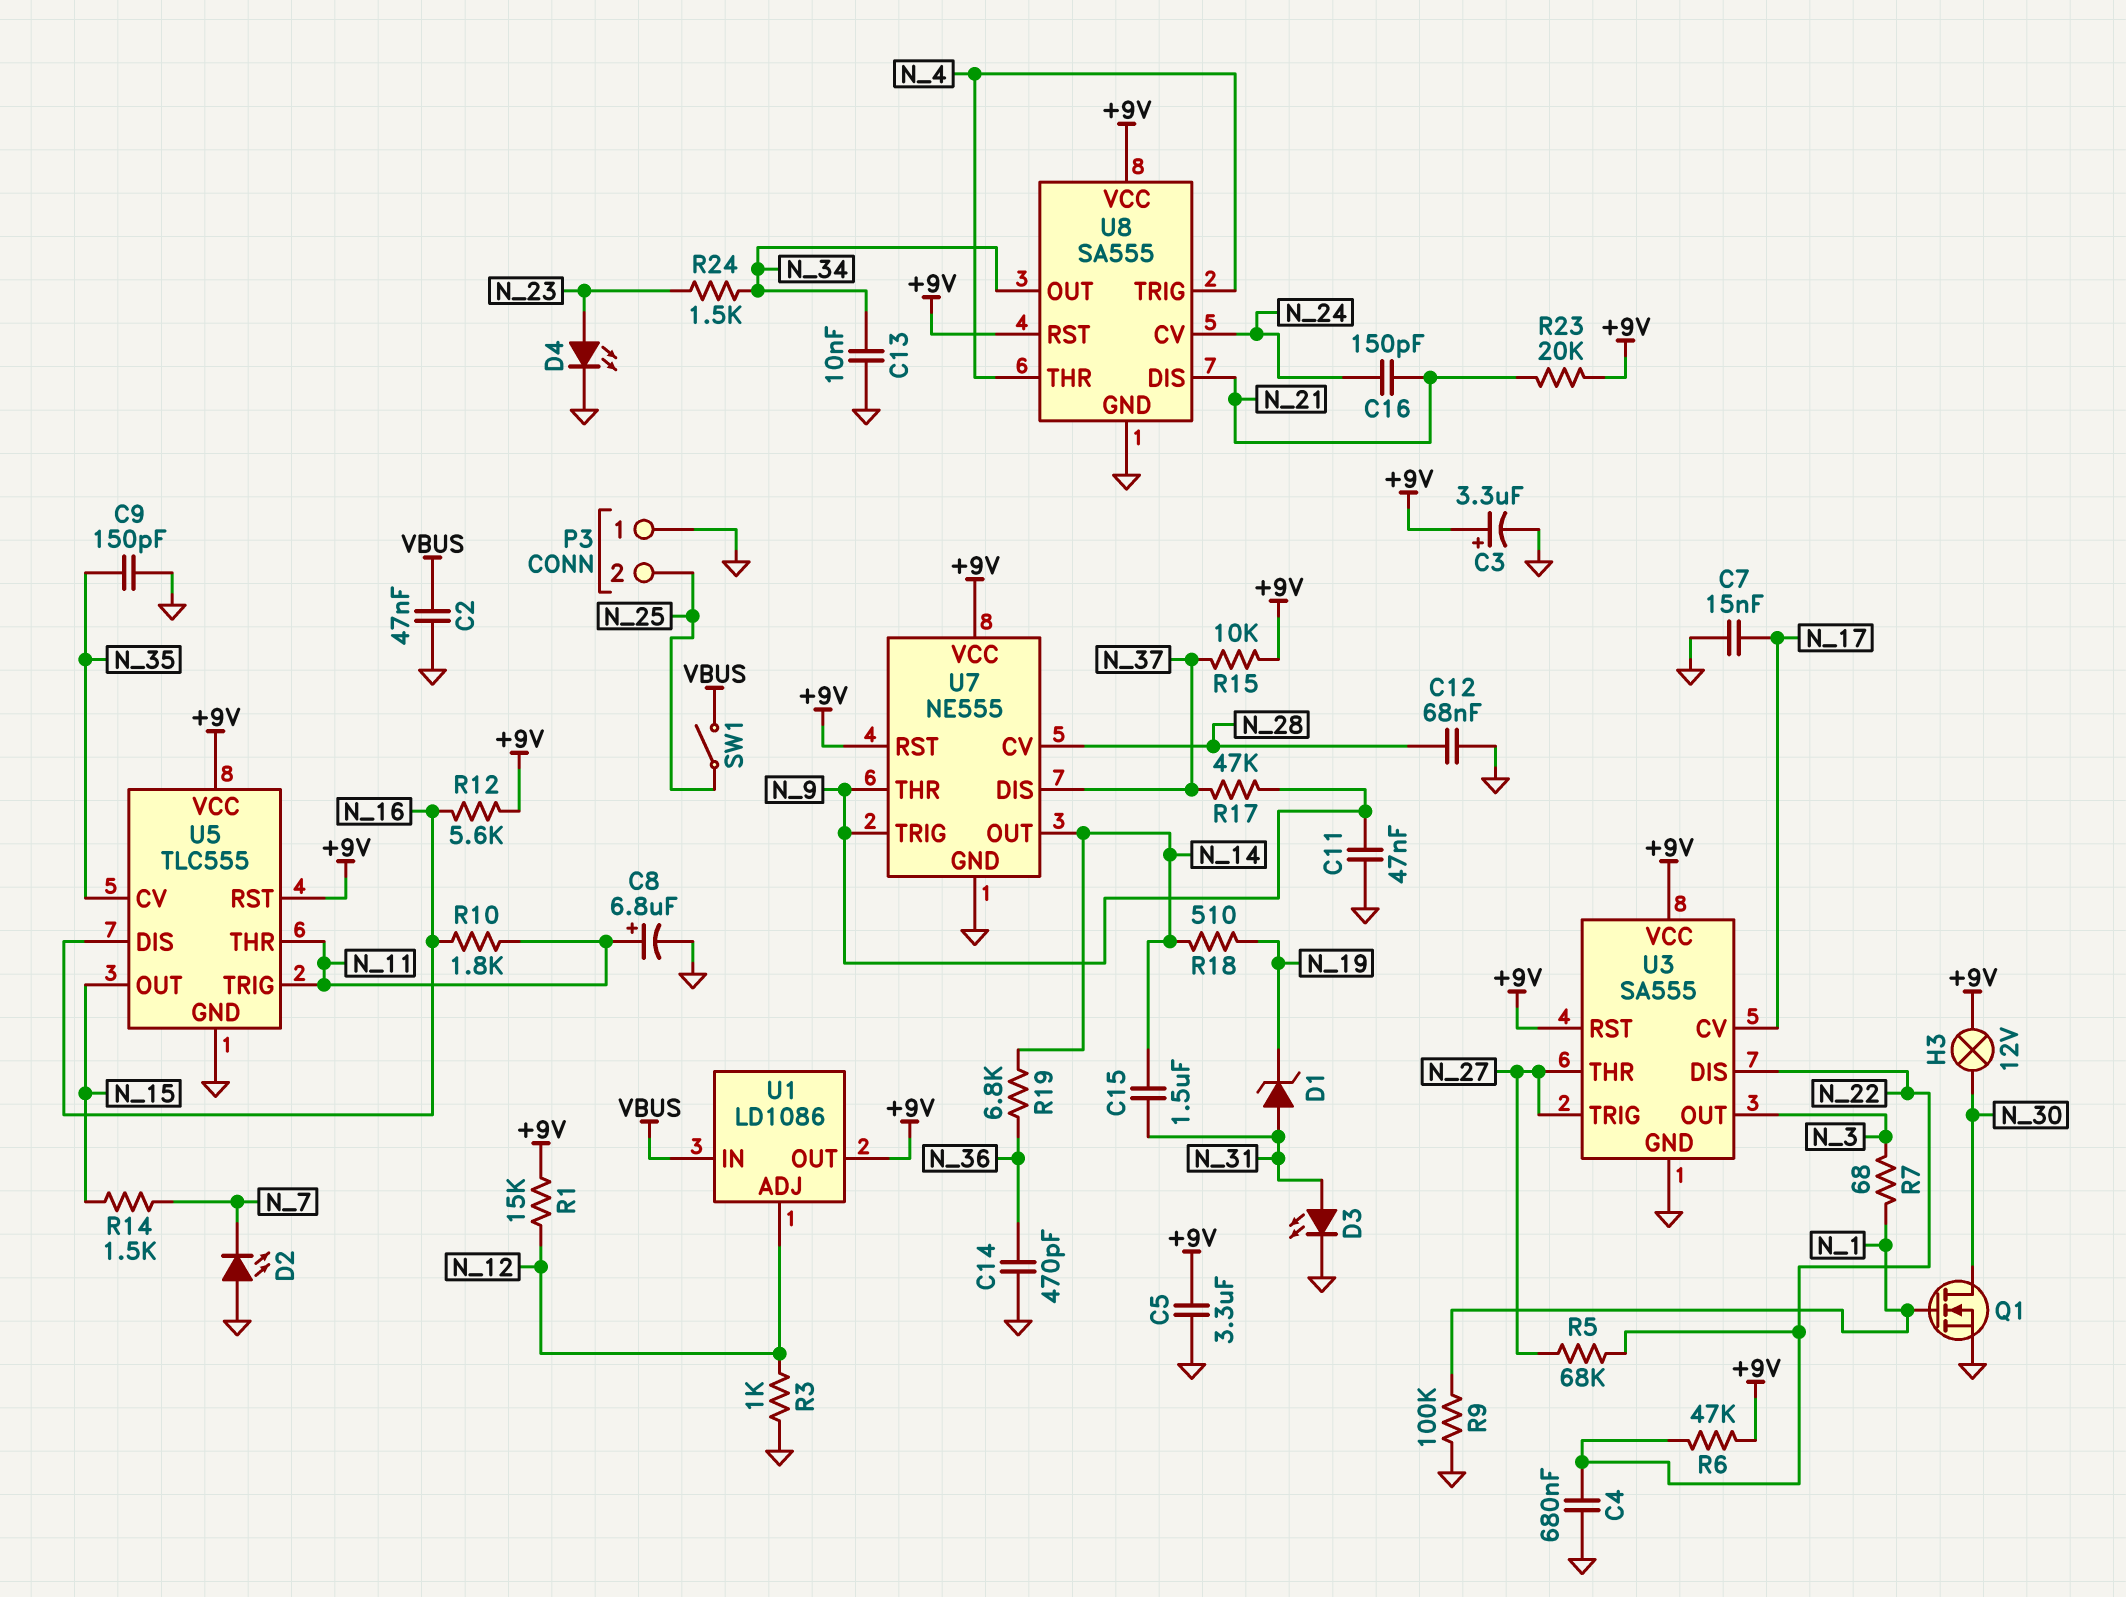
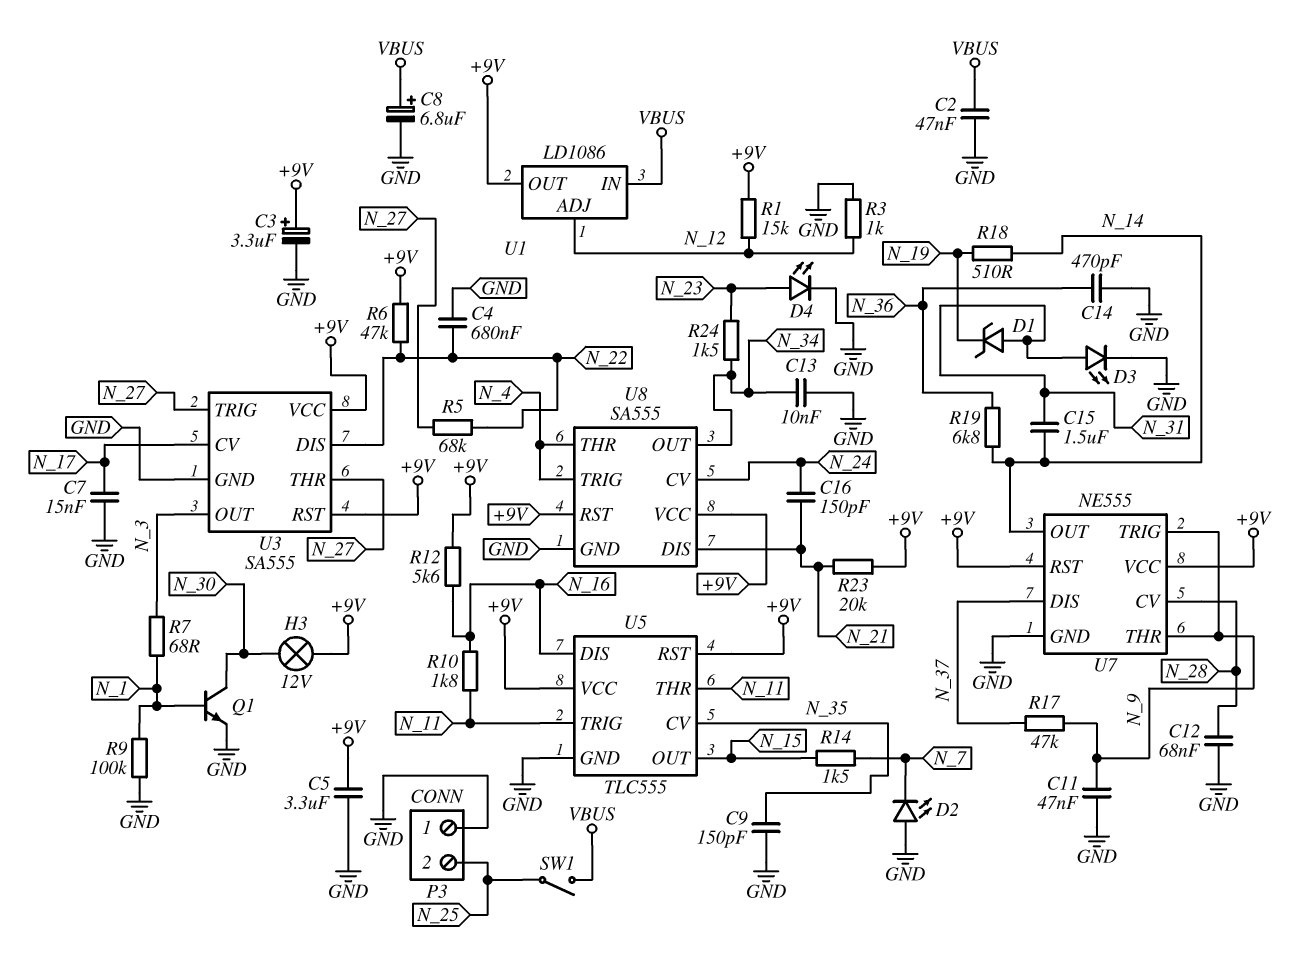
C8: 6.8uF (plus N_11, minus GND) -> 6.8uF (plus VBUS, minus GND)
Q1: NMOS (G N_1, D N_30, S GND) -> NPN (B N_1, C N_30, E GND)
R15: 10k (+9V, N_37) -> none

